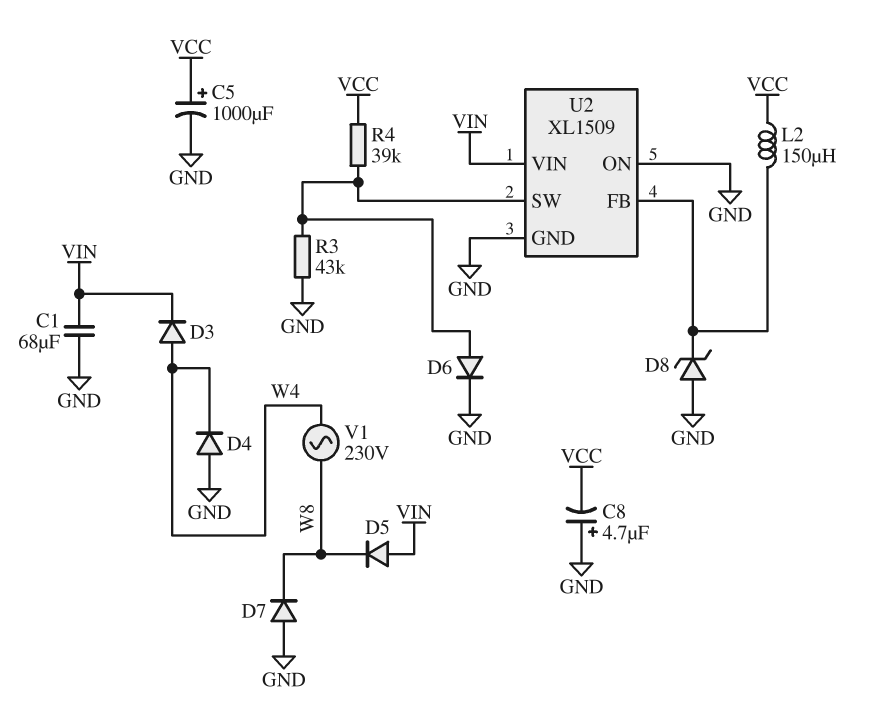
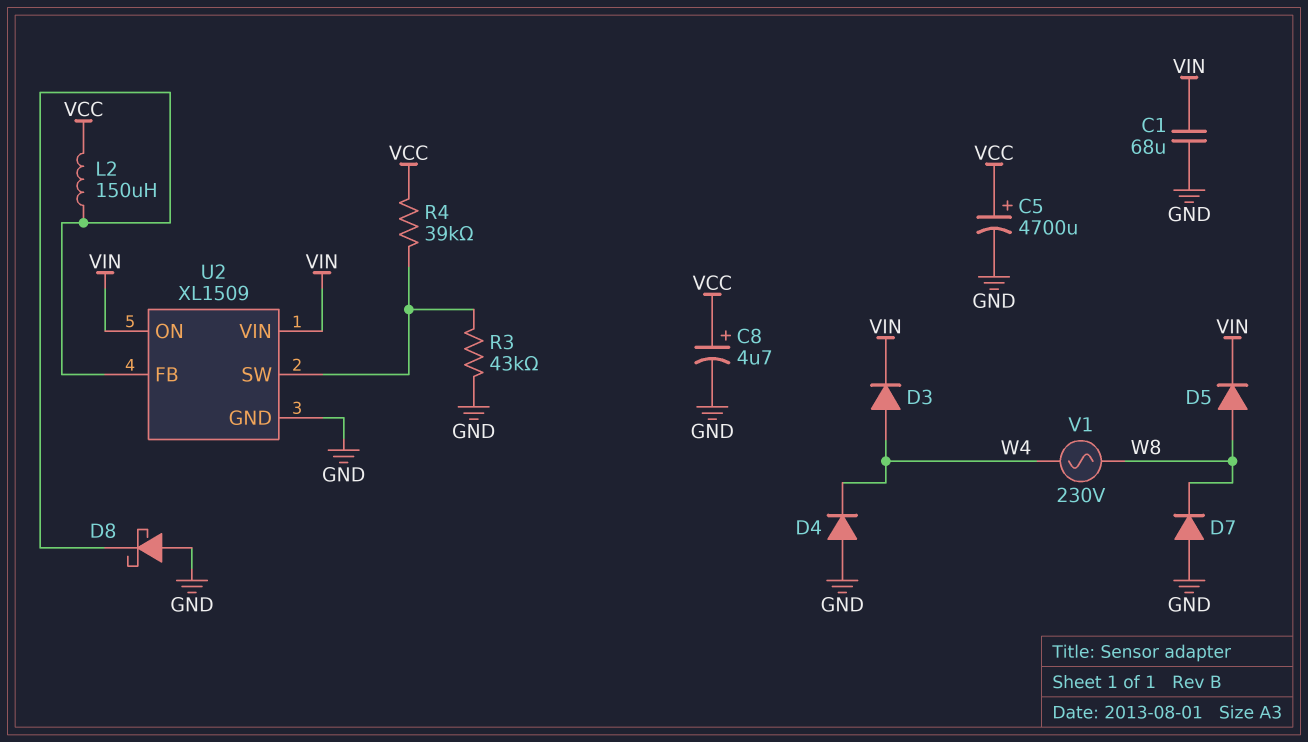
C5: 1000uF (plus VCC, minus GND) -> 4700uF (plus VCC, minus GND)
C8: 4.7uF (plus GND, minus VCC) -> 4.7uF (plus VCC, minus GND)
D5: diode (A VIN, K W8) -> diode (A W8, K VIN)
D6: diode (A U2/SW, K GND) -> none
D8: zener (A GND, K U2/FB) -> schottky (A GND, K U2/FB)
U2 pin ON: GND -> VIN

